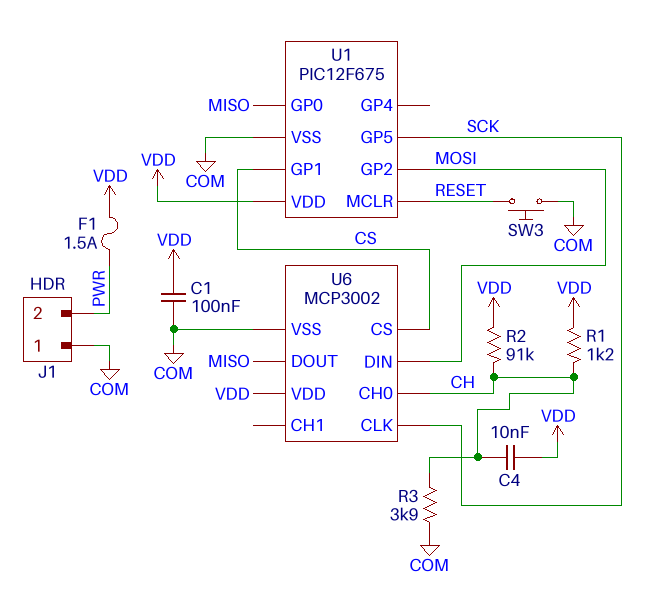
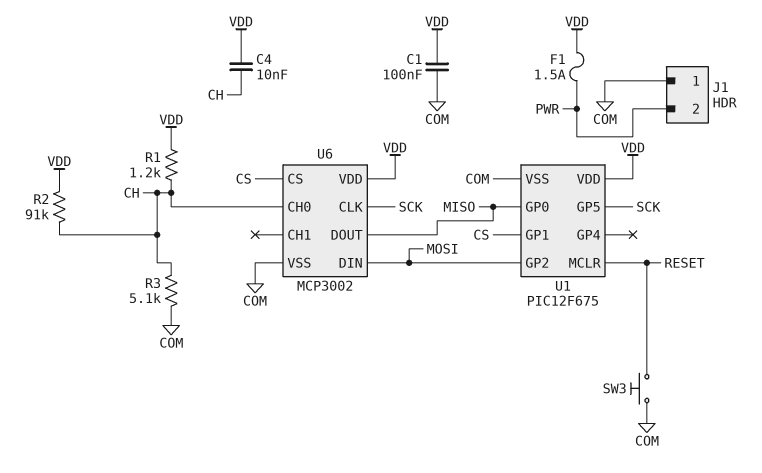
R3: 3.9k (CH, COM) -> 5.1k (CH, COM)

